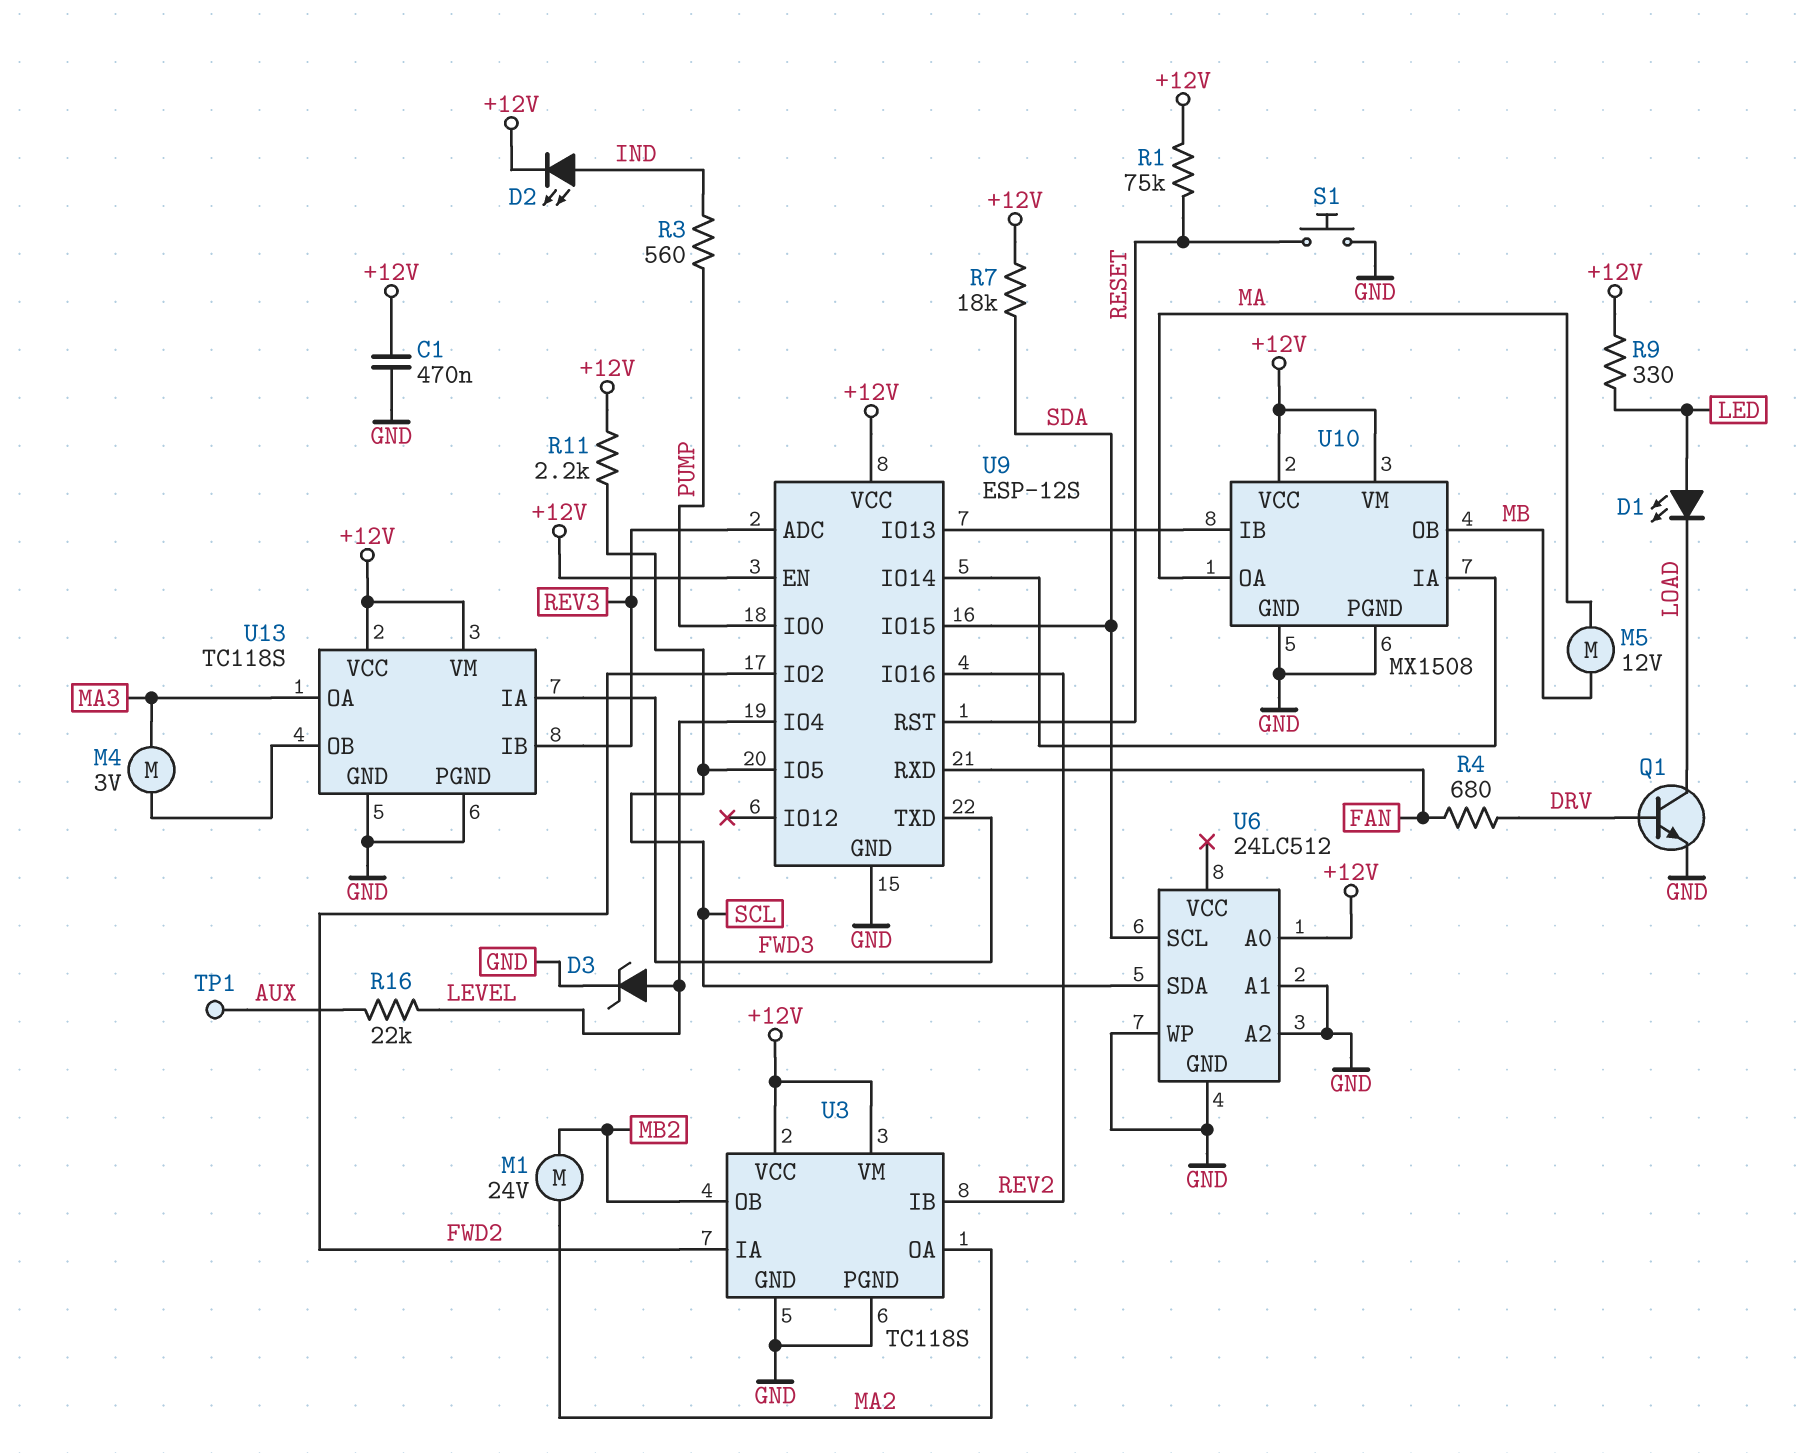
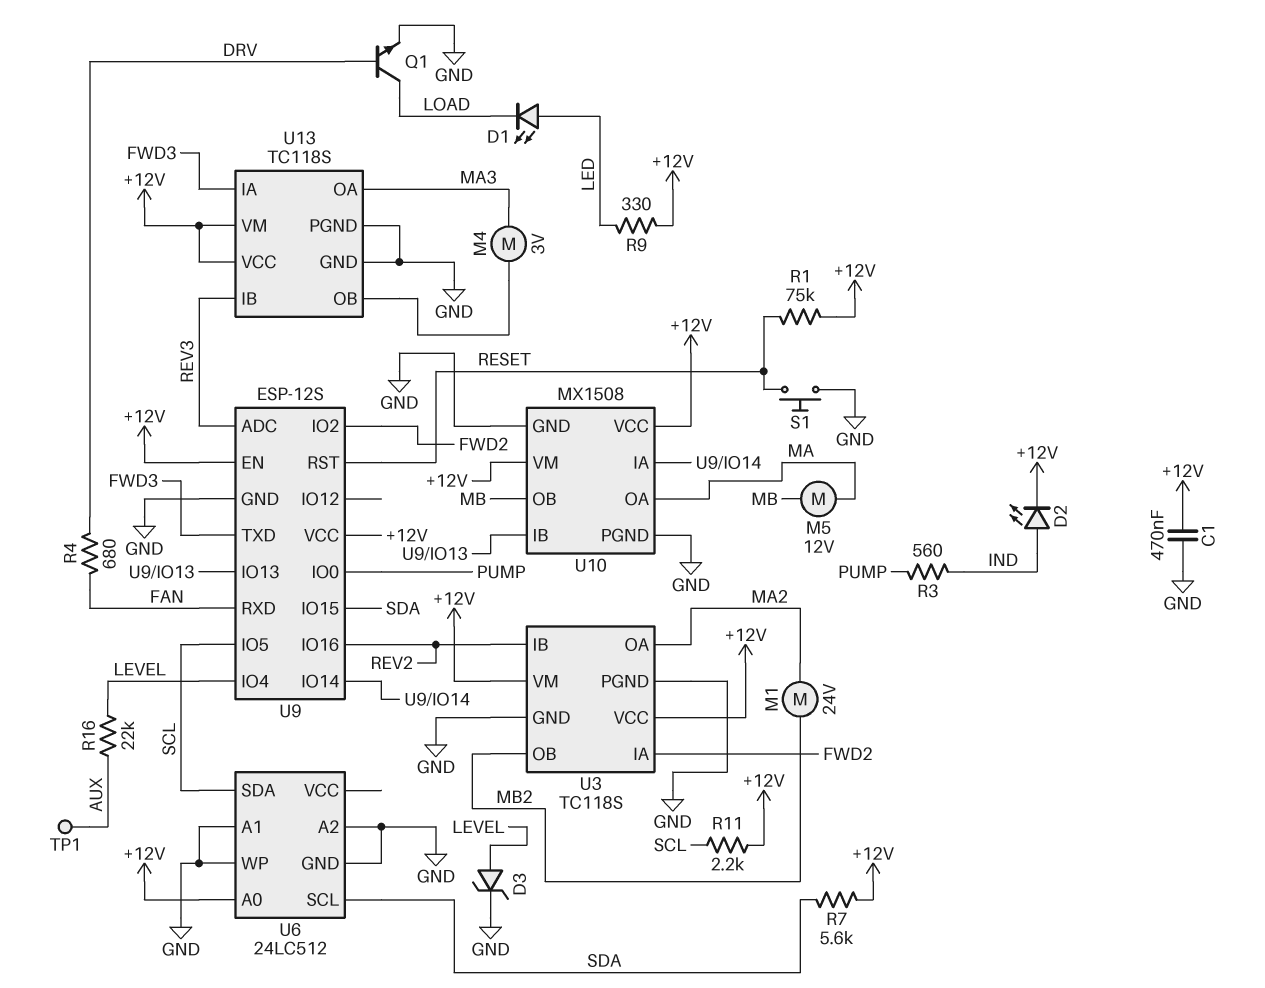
R7: 18k (+12V, SDA) -> 5.6k (+12V, SDA)

